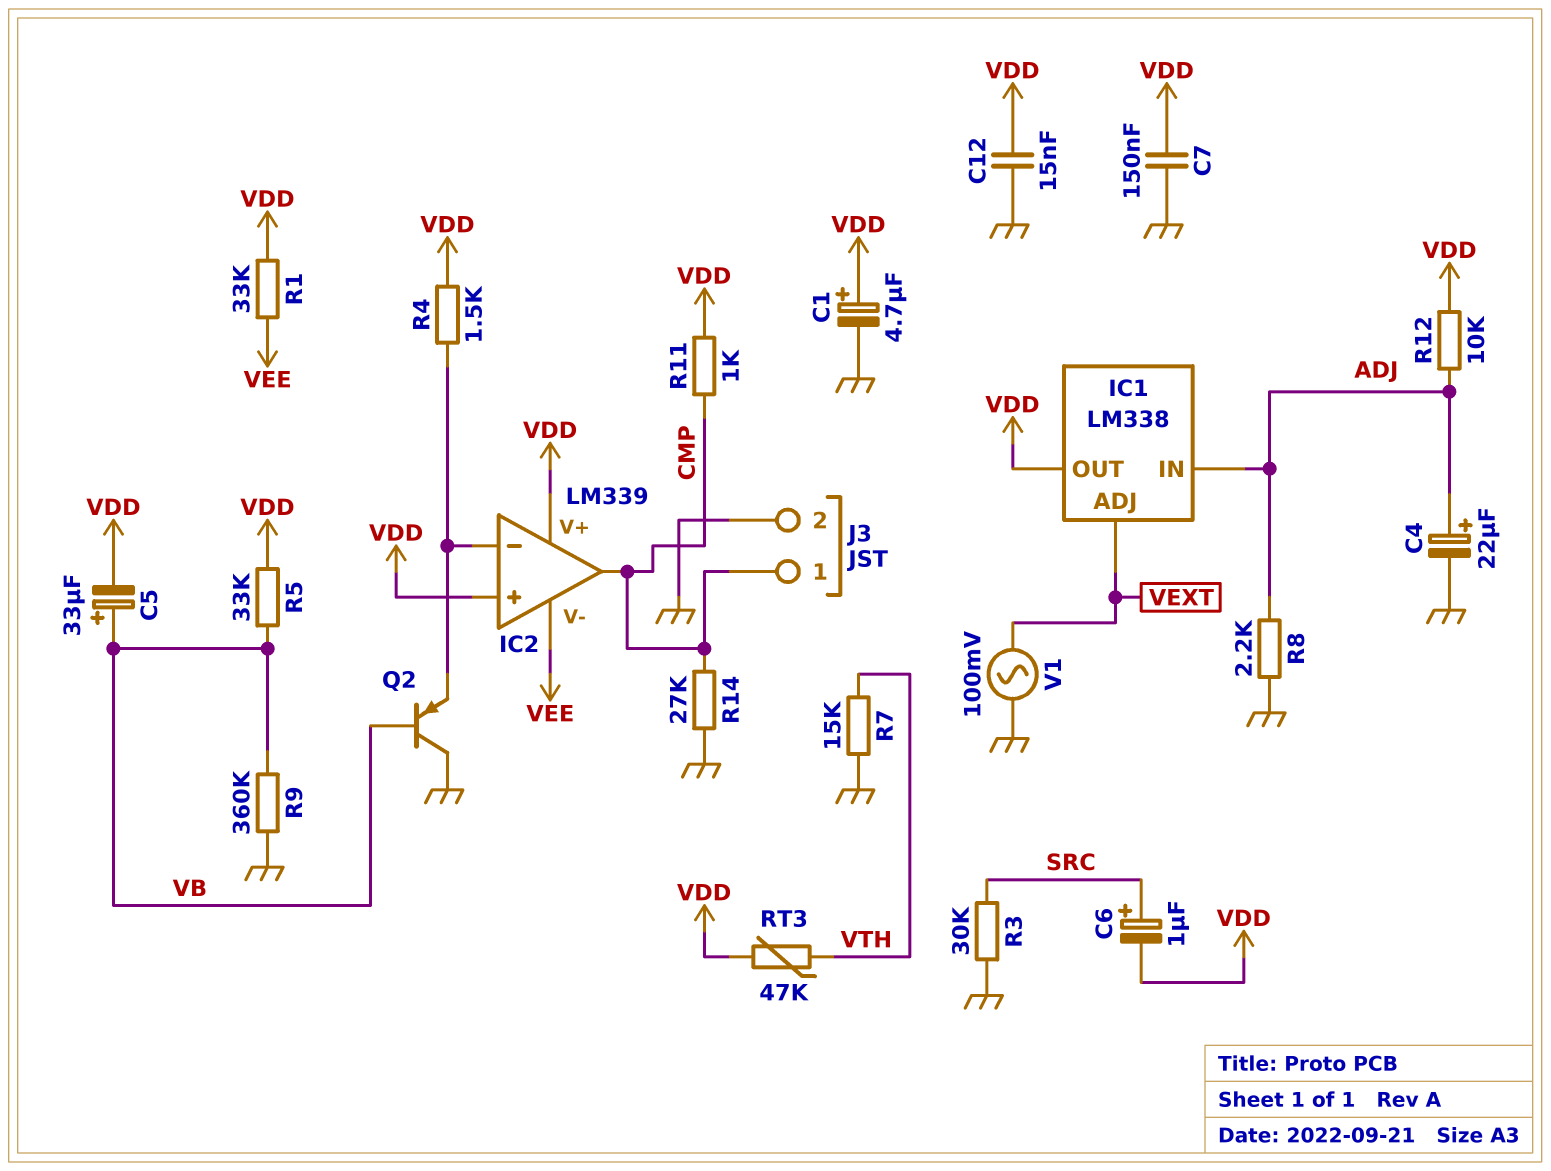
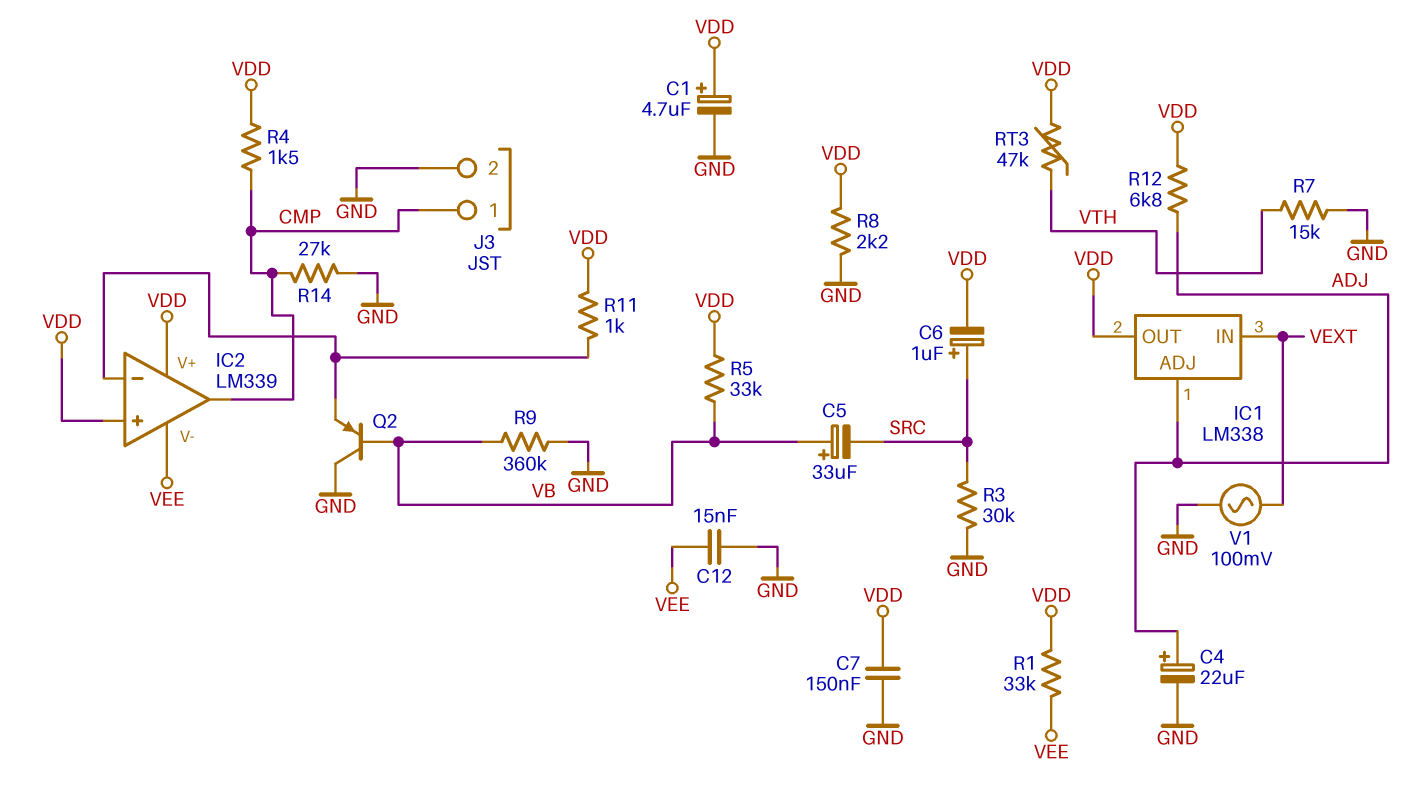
C5: 33uF (plus VB, minus VDD) -> 33uF (plus VB, minus SRC)
C12: 15nF (GND, VDD) -> 15nF (GND, VEE)
IC1 pin ADJ: VEXT -> ADJ
IC1 pin IN: ADJ -> VEXT
R4: 1.5k (IC2/in-, VDD) -> 1.5k (CMP, VDD)
R8: 2.2k (ADJ, GND) -> 2.2k (GND, VDD)
R11: 1k (CMP, VDD) -> 1k (IC2/in-, VDD)
R12: 10k (ADJ, VDD) -> 6.8k (ADJ, VDD)

